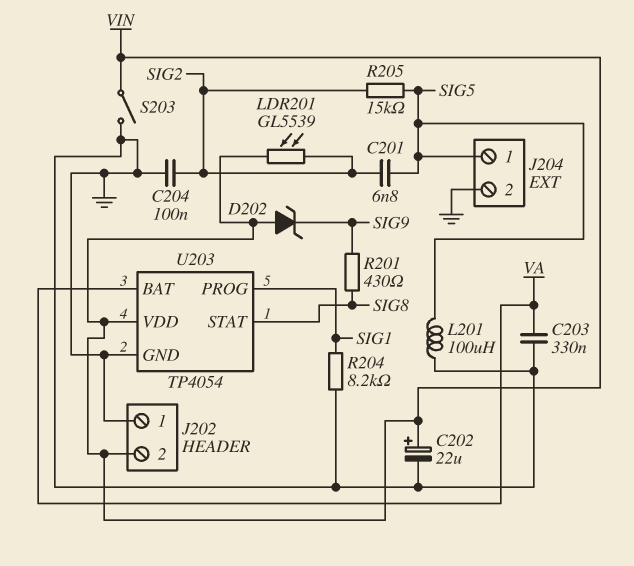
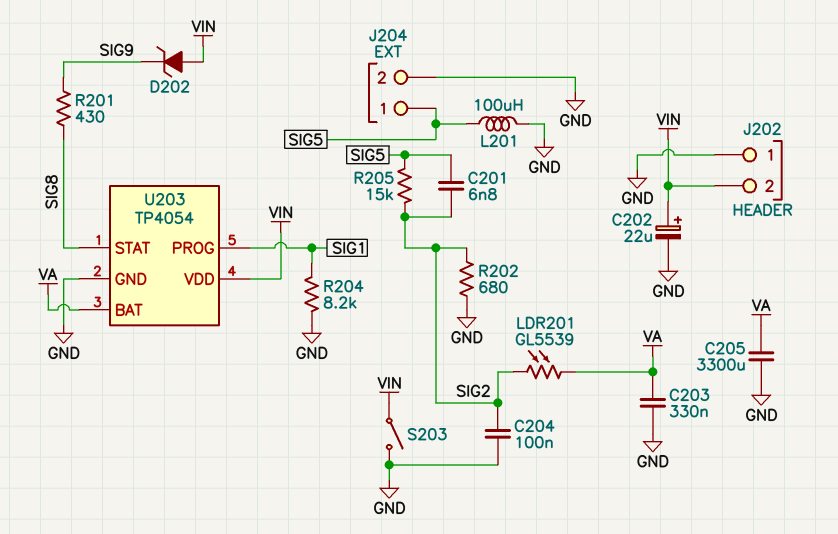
C205: none -> 3300uF (GND, VA)
LDR201: GL5539 (SIG2, VIN) -> GL5539 (SIG2, VA)
R202: none -> 680 (GND, SIG2)

